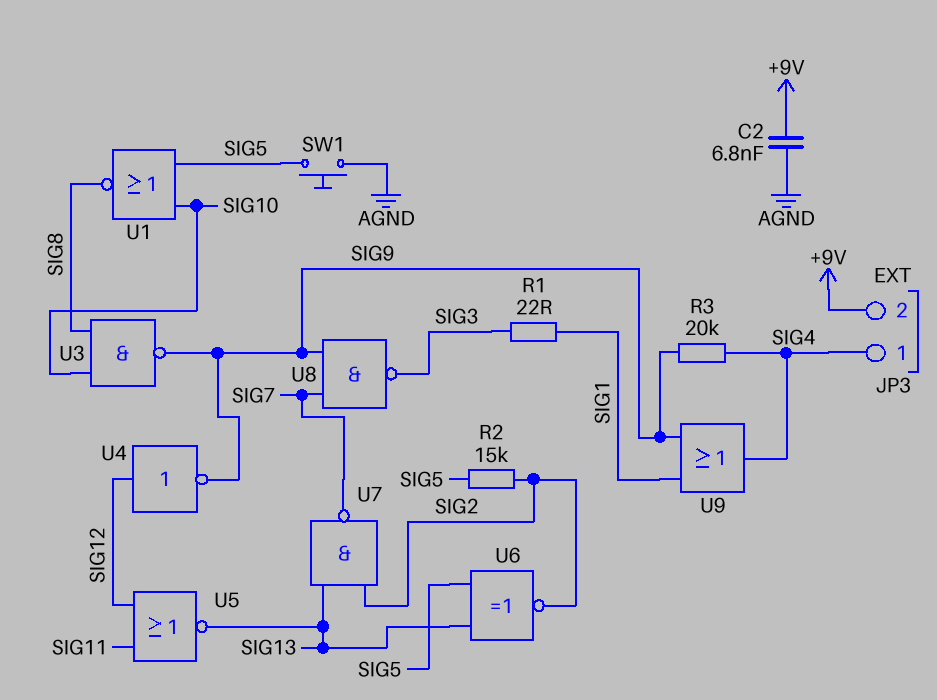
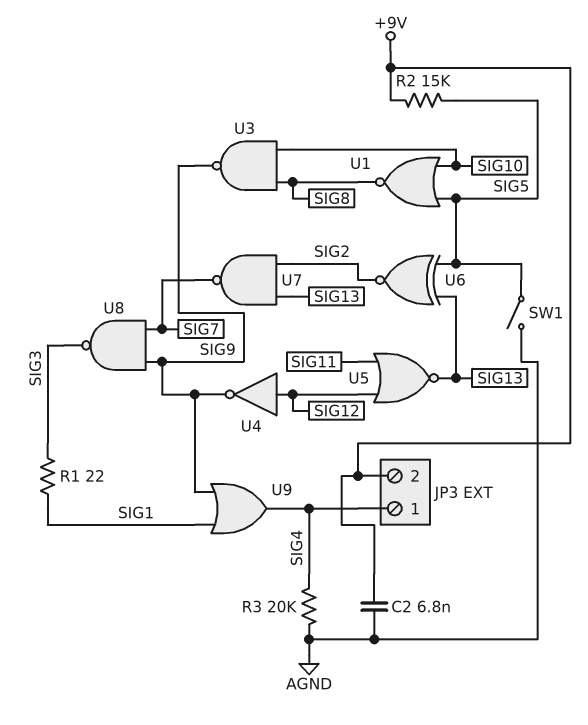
R2: 15k (SIG2, SIG5) -> 15k (+9V, SIG5)
R3: 20k (SIG4, SIG9) -> 20k (AGND, SIG4)
SW1: button (AGND, SIG5) -> switch (AGND, SIG5)

